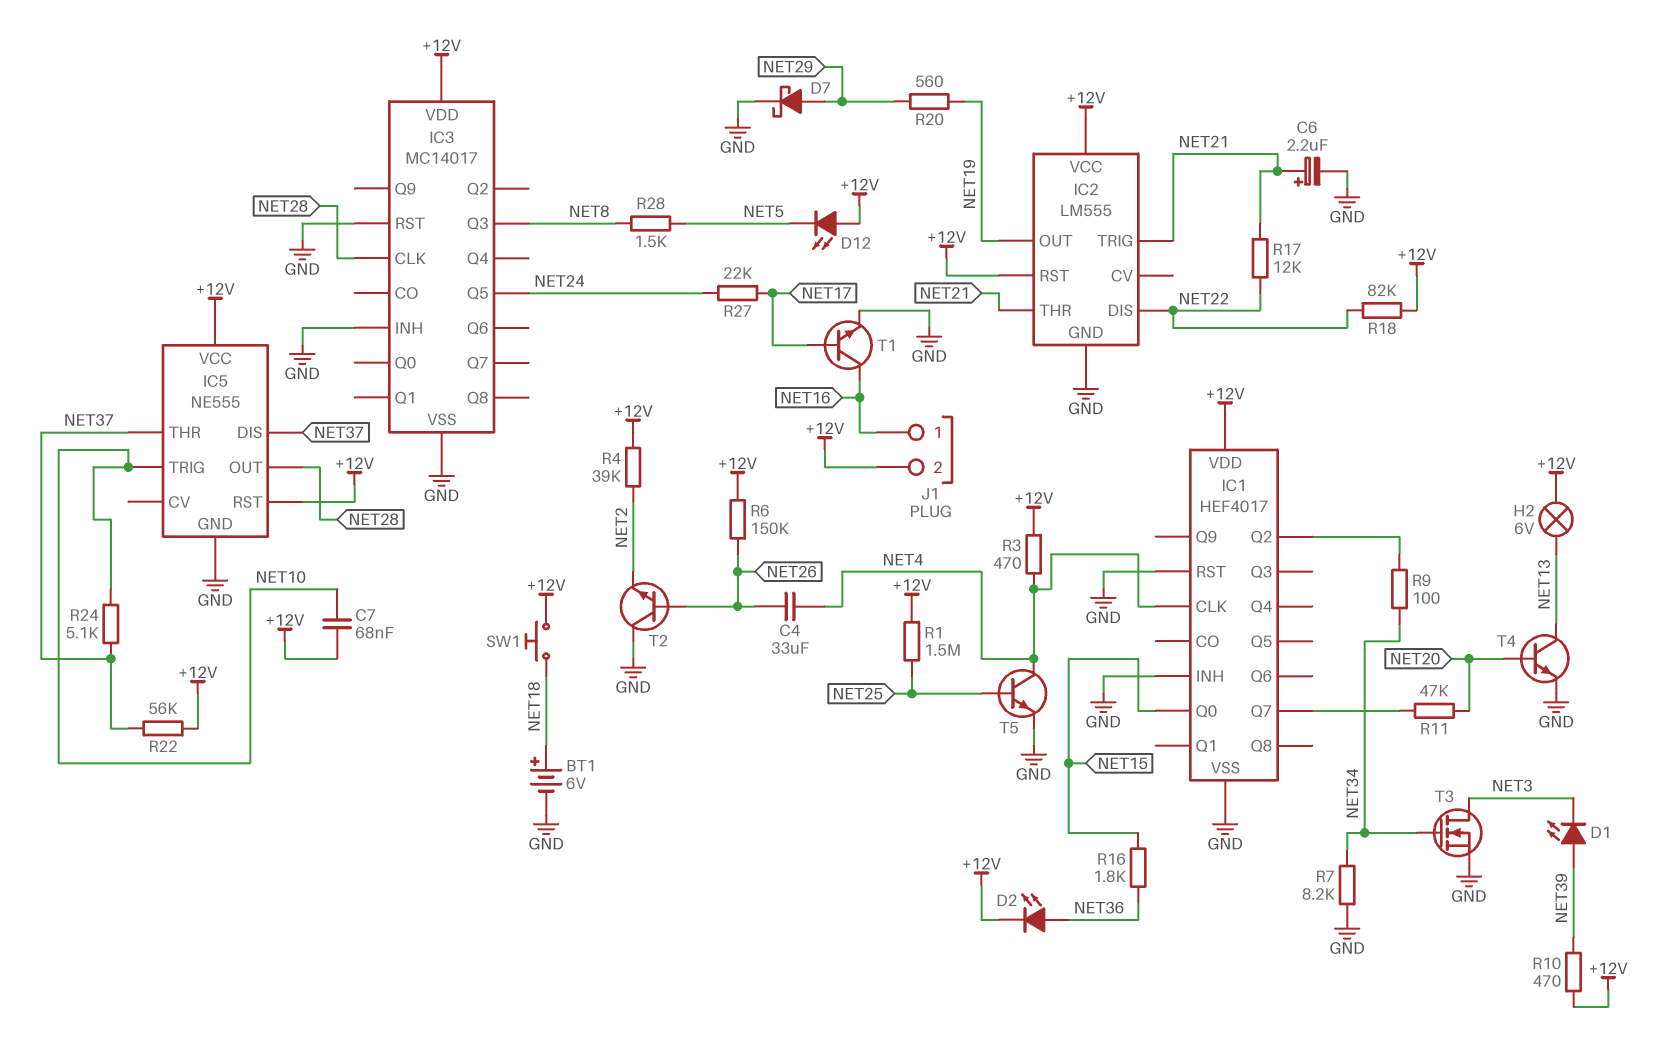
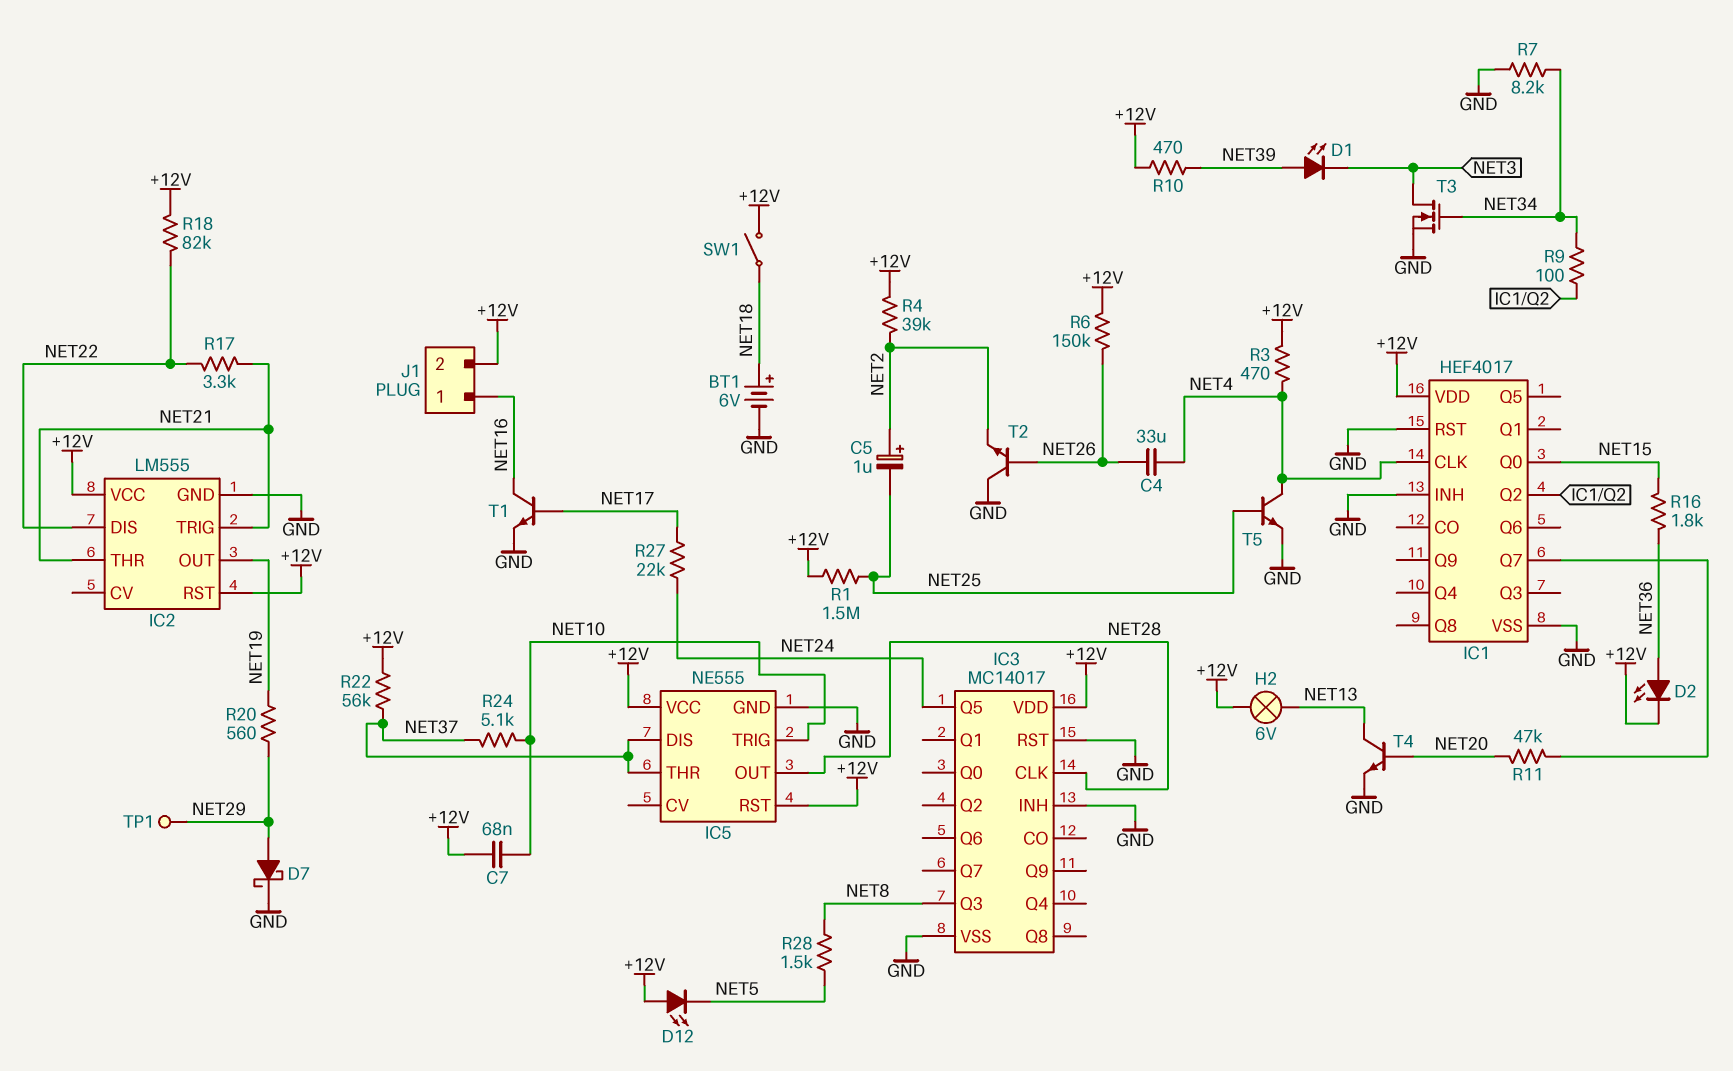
C5: none -> 1uF (plus NET2, minus NET25)
C6: 2.2uF (plus NET21, minus GND) -> none
R17: 12k (NET21, NET22) -> 3.3k (NET21, NET22)
SW1: button (+12V, NET18) -> switch (+12V, NET18)
TP1: none -> test point (NET29)

